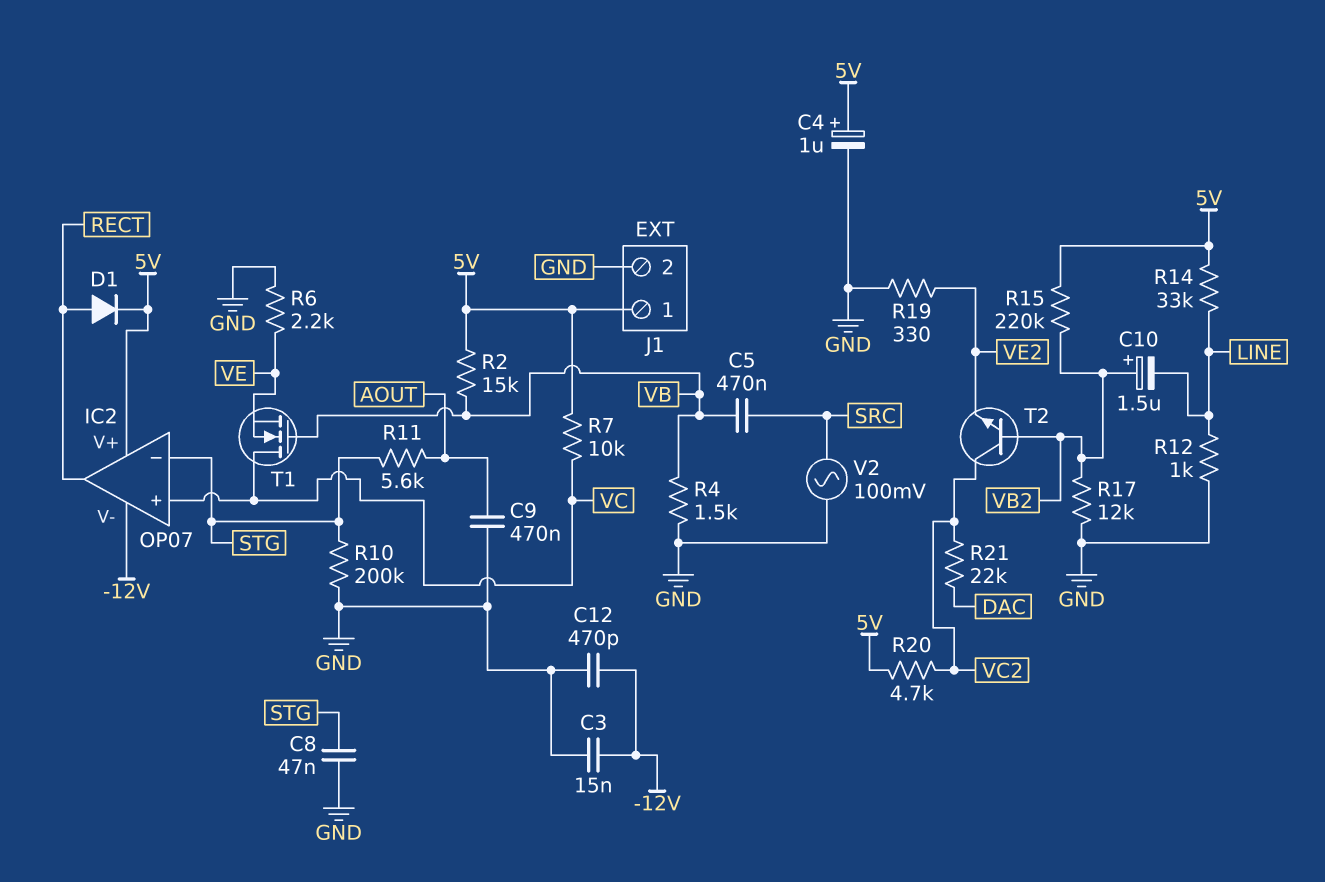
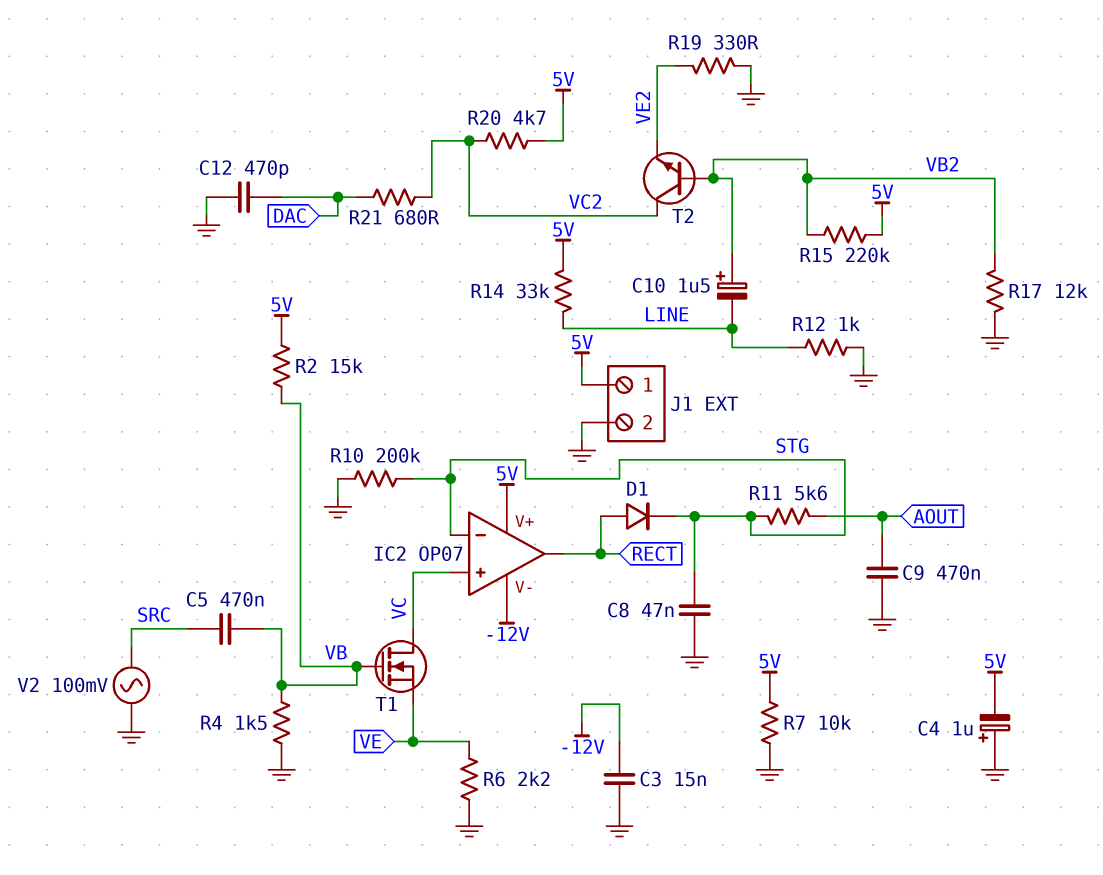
C4: 1uF (plus 5V, minus GND) -> 1uF (plus GND, minus 5V)
C12: 470pF (-12V, GND) -> 470pF (DAC, GND)
D1: diode (A RECT, K 5V) -> diode (A RECT, K STG)
R7: 10k (5V, VC) -> 10k (5V, GND)
R21: 22k (DAC, VC2) -> 680 (DAC, VC2)

